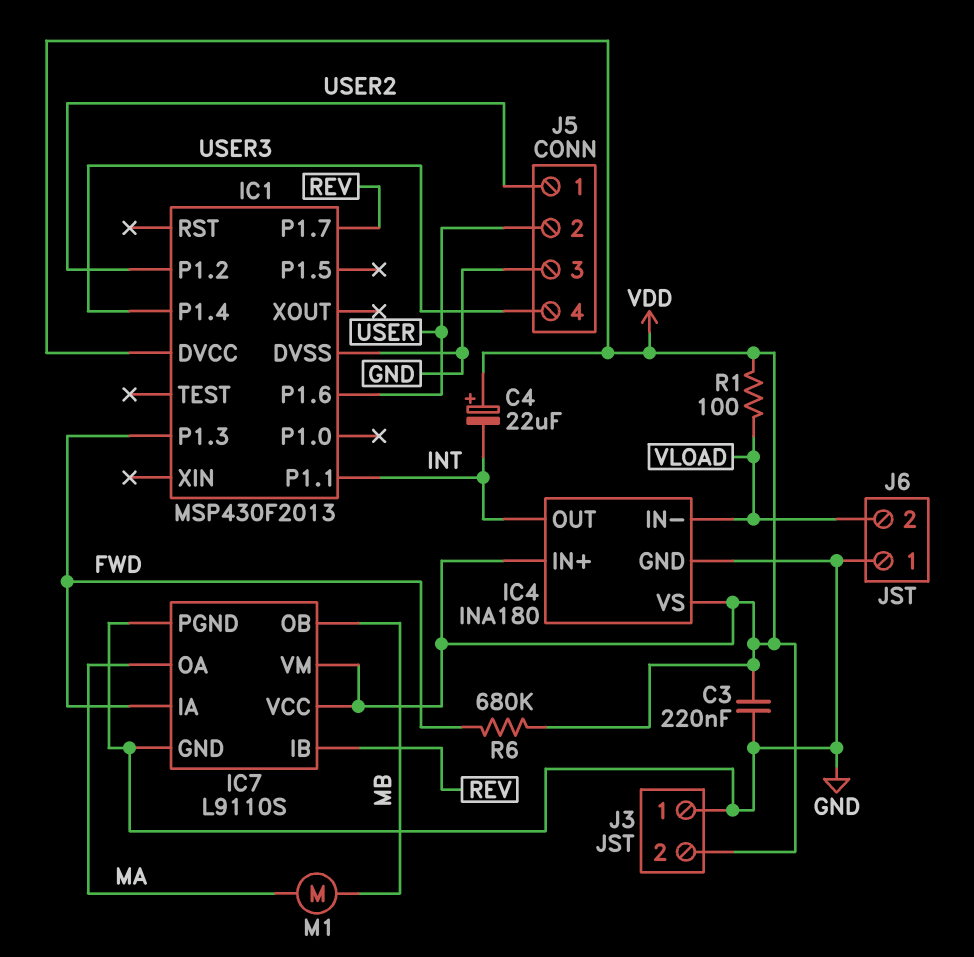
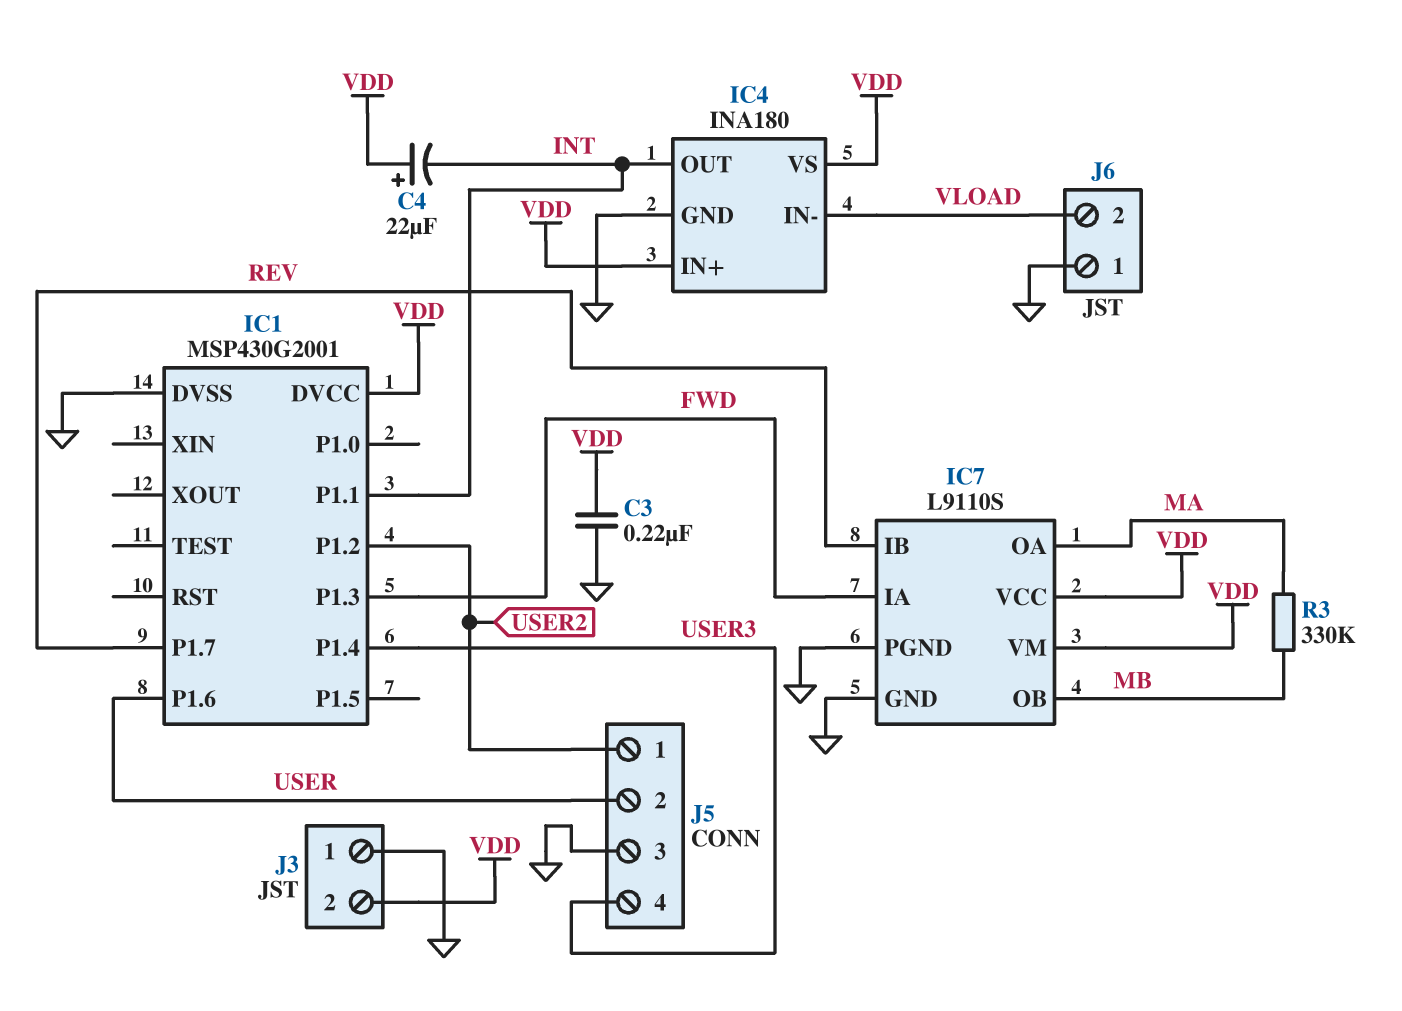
IC1: MSP430F2013 -> MSP430G2001
M1: motor (MA, MB) -> none
R1: 100 (VDD, VLOAD) -> none
R3: none -> 330k (MA, MB)
R6: 680k (FWD, VDD) -> none

